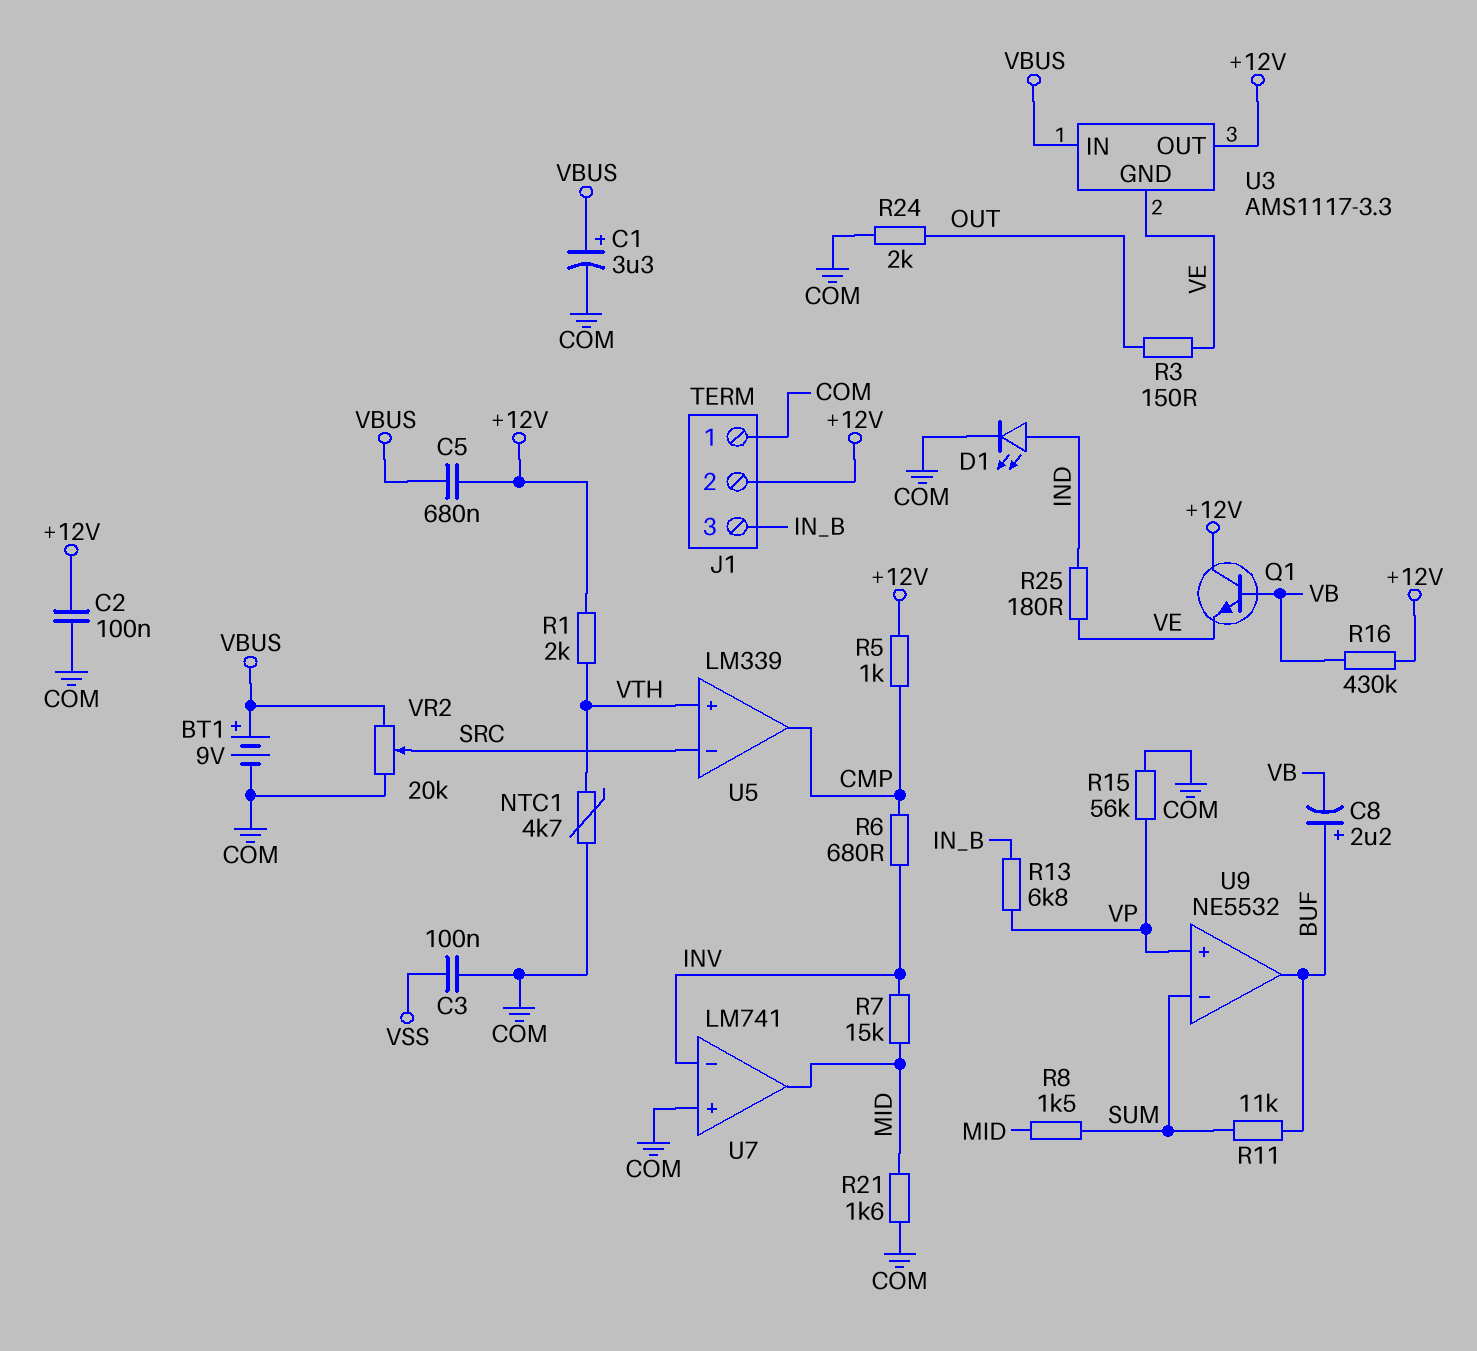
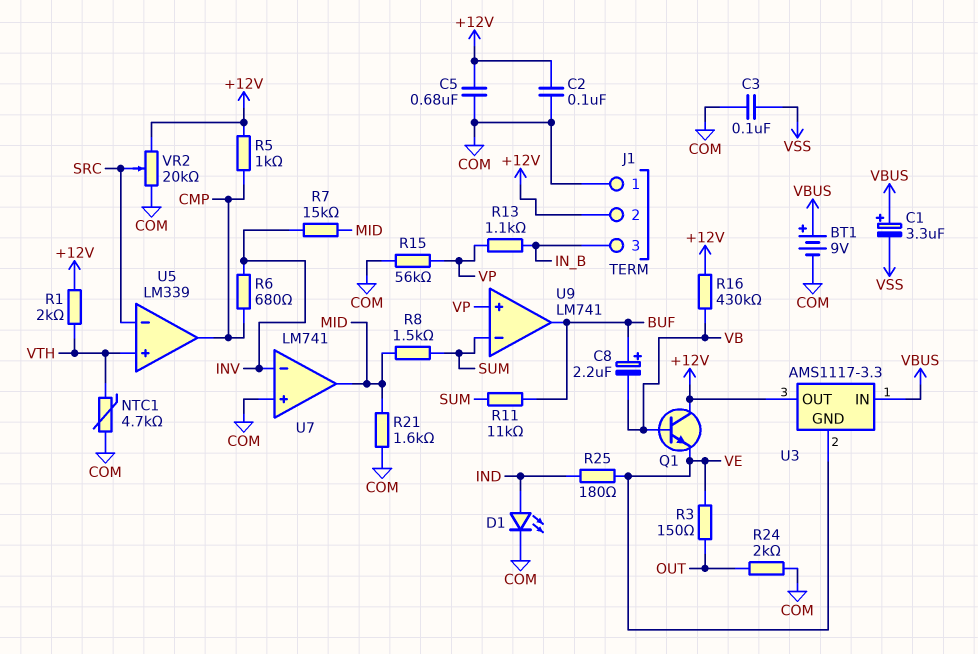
C1: 3.3uF (plus VBUS, minus COM) -> 3.3uF (plus VBUS, minus VSS)
C5: 680nF (+12V, VBUS) -> 680nF (+12V, COM)
R13: 6.8k (IN_B, VP) -> 1.1k (IN_B, VP)
U9: NE5532 -> LM741
VR2: 20k (COM, VBUS, wiper SRC) -> 20k (+12V, COM, wiper SRC)

